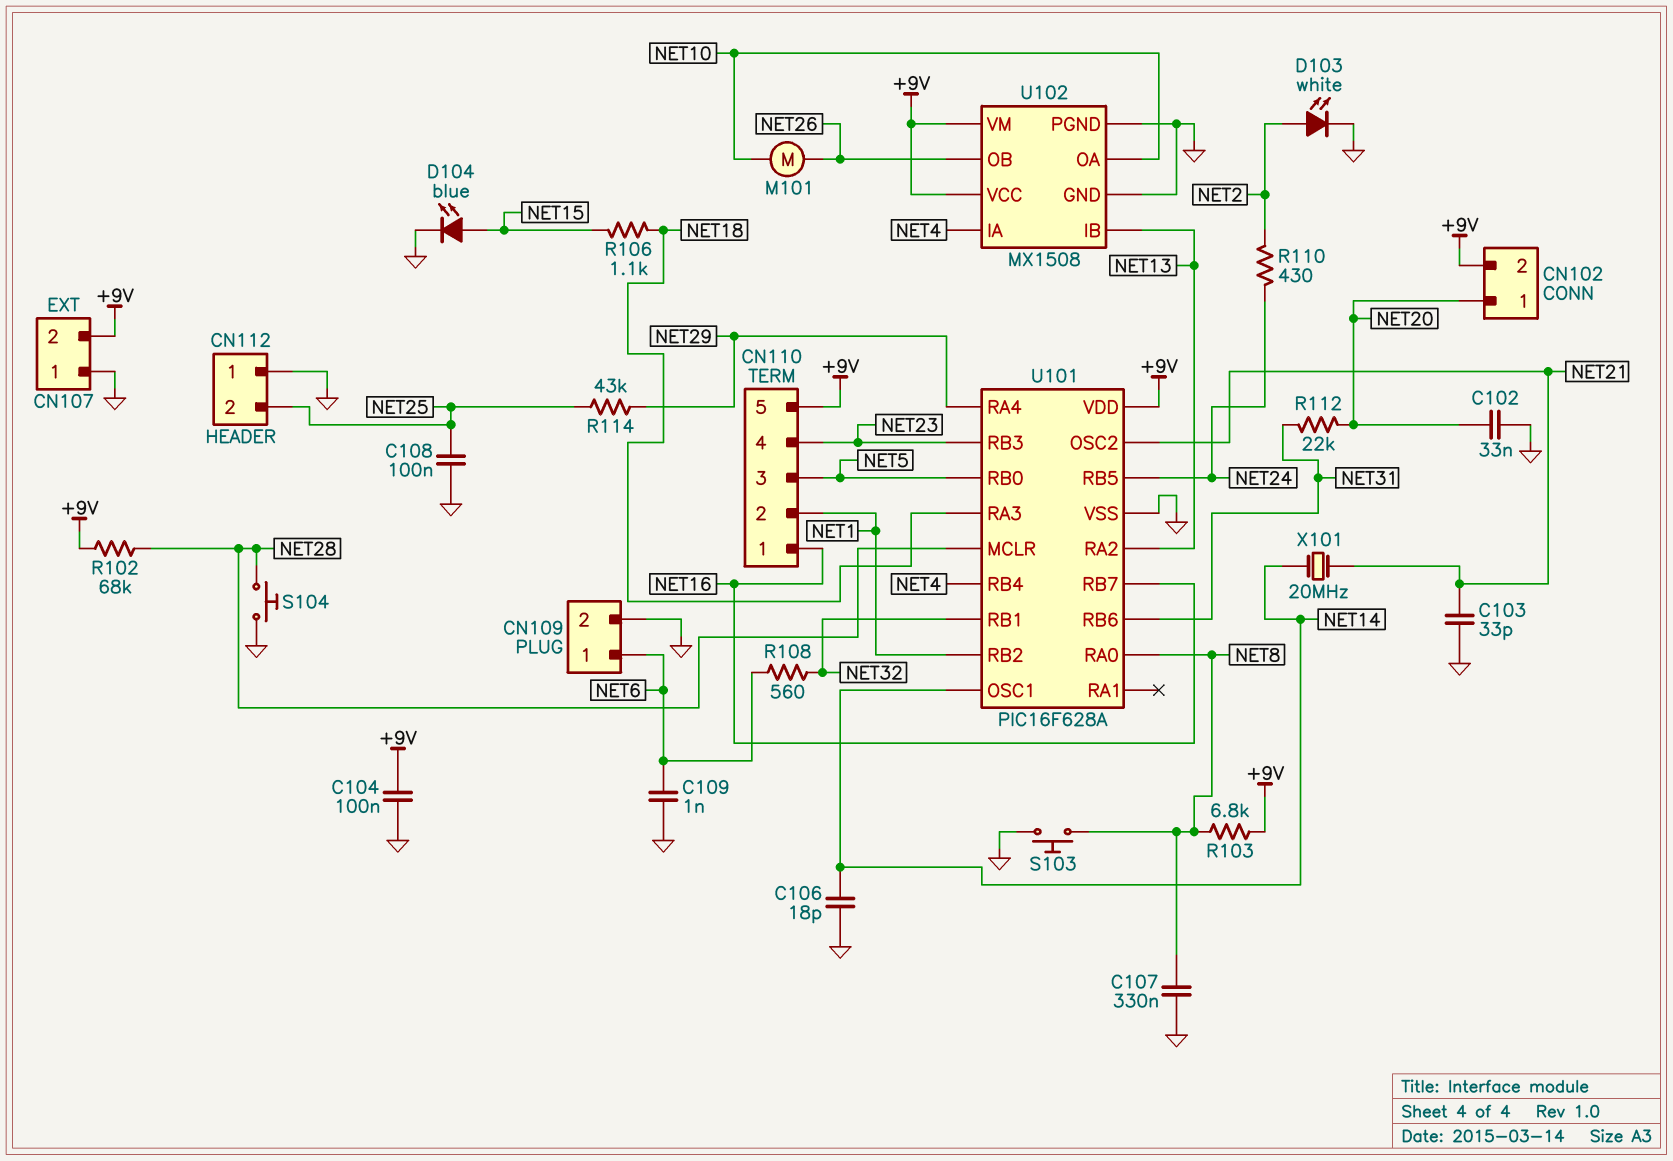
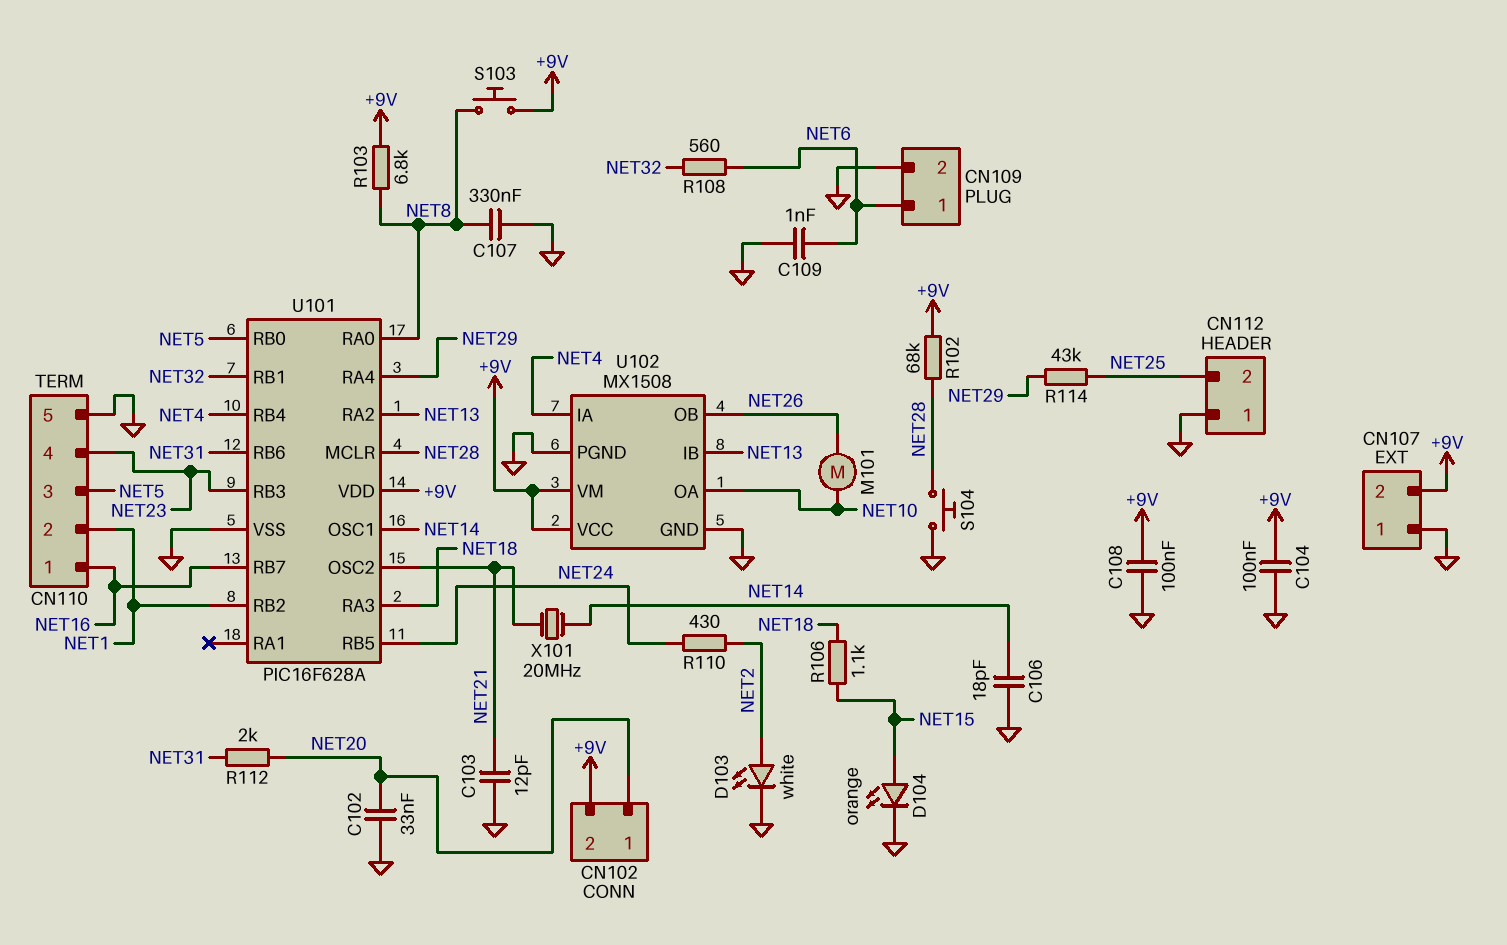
C103: 33pF (GND, NET21) -> 12pF (GND, NET21)
C108: 100nF (GND, NET25) -> 100nF (+9V, GND)
CN110 pin 5: +9V -> GND
D104: LED blue (A NET15, K GND) -> LED orange (A NET15, K GND)
R112: 22k (NET20, NET31) -> 2k (NET20, NET31)
S103: button (GND, NET8) -> button (+9V, NET8)

